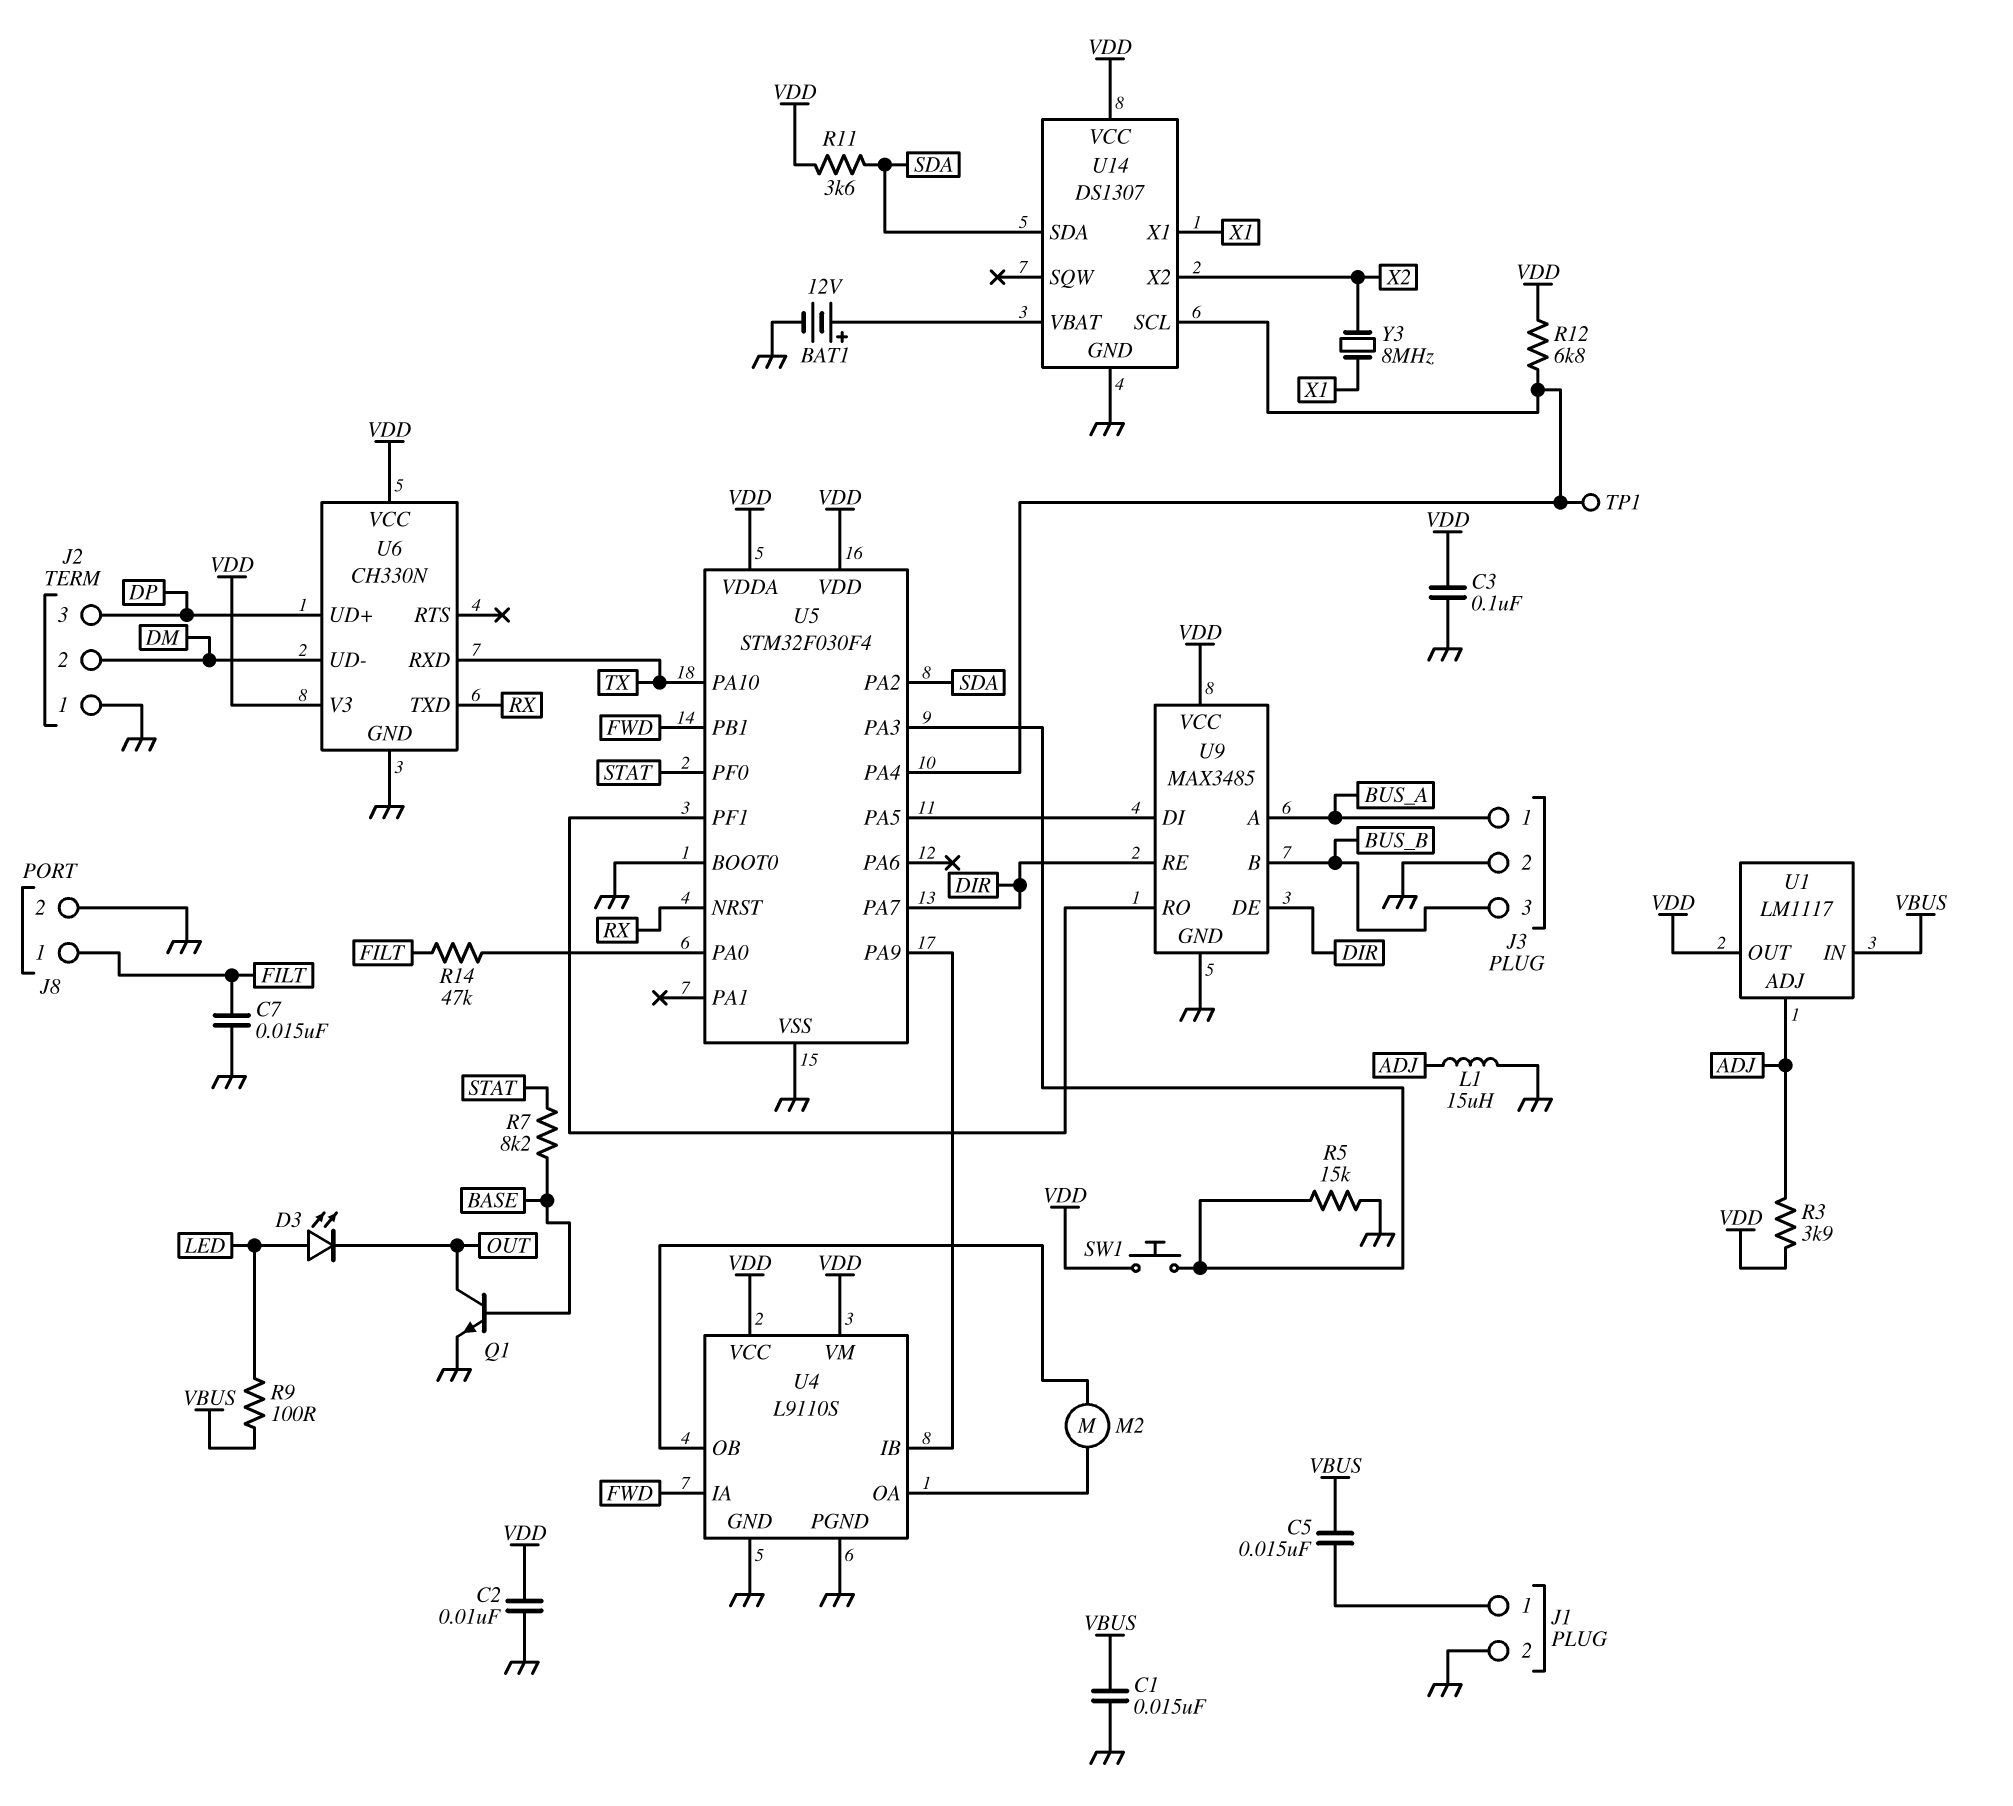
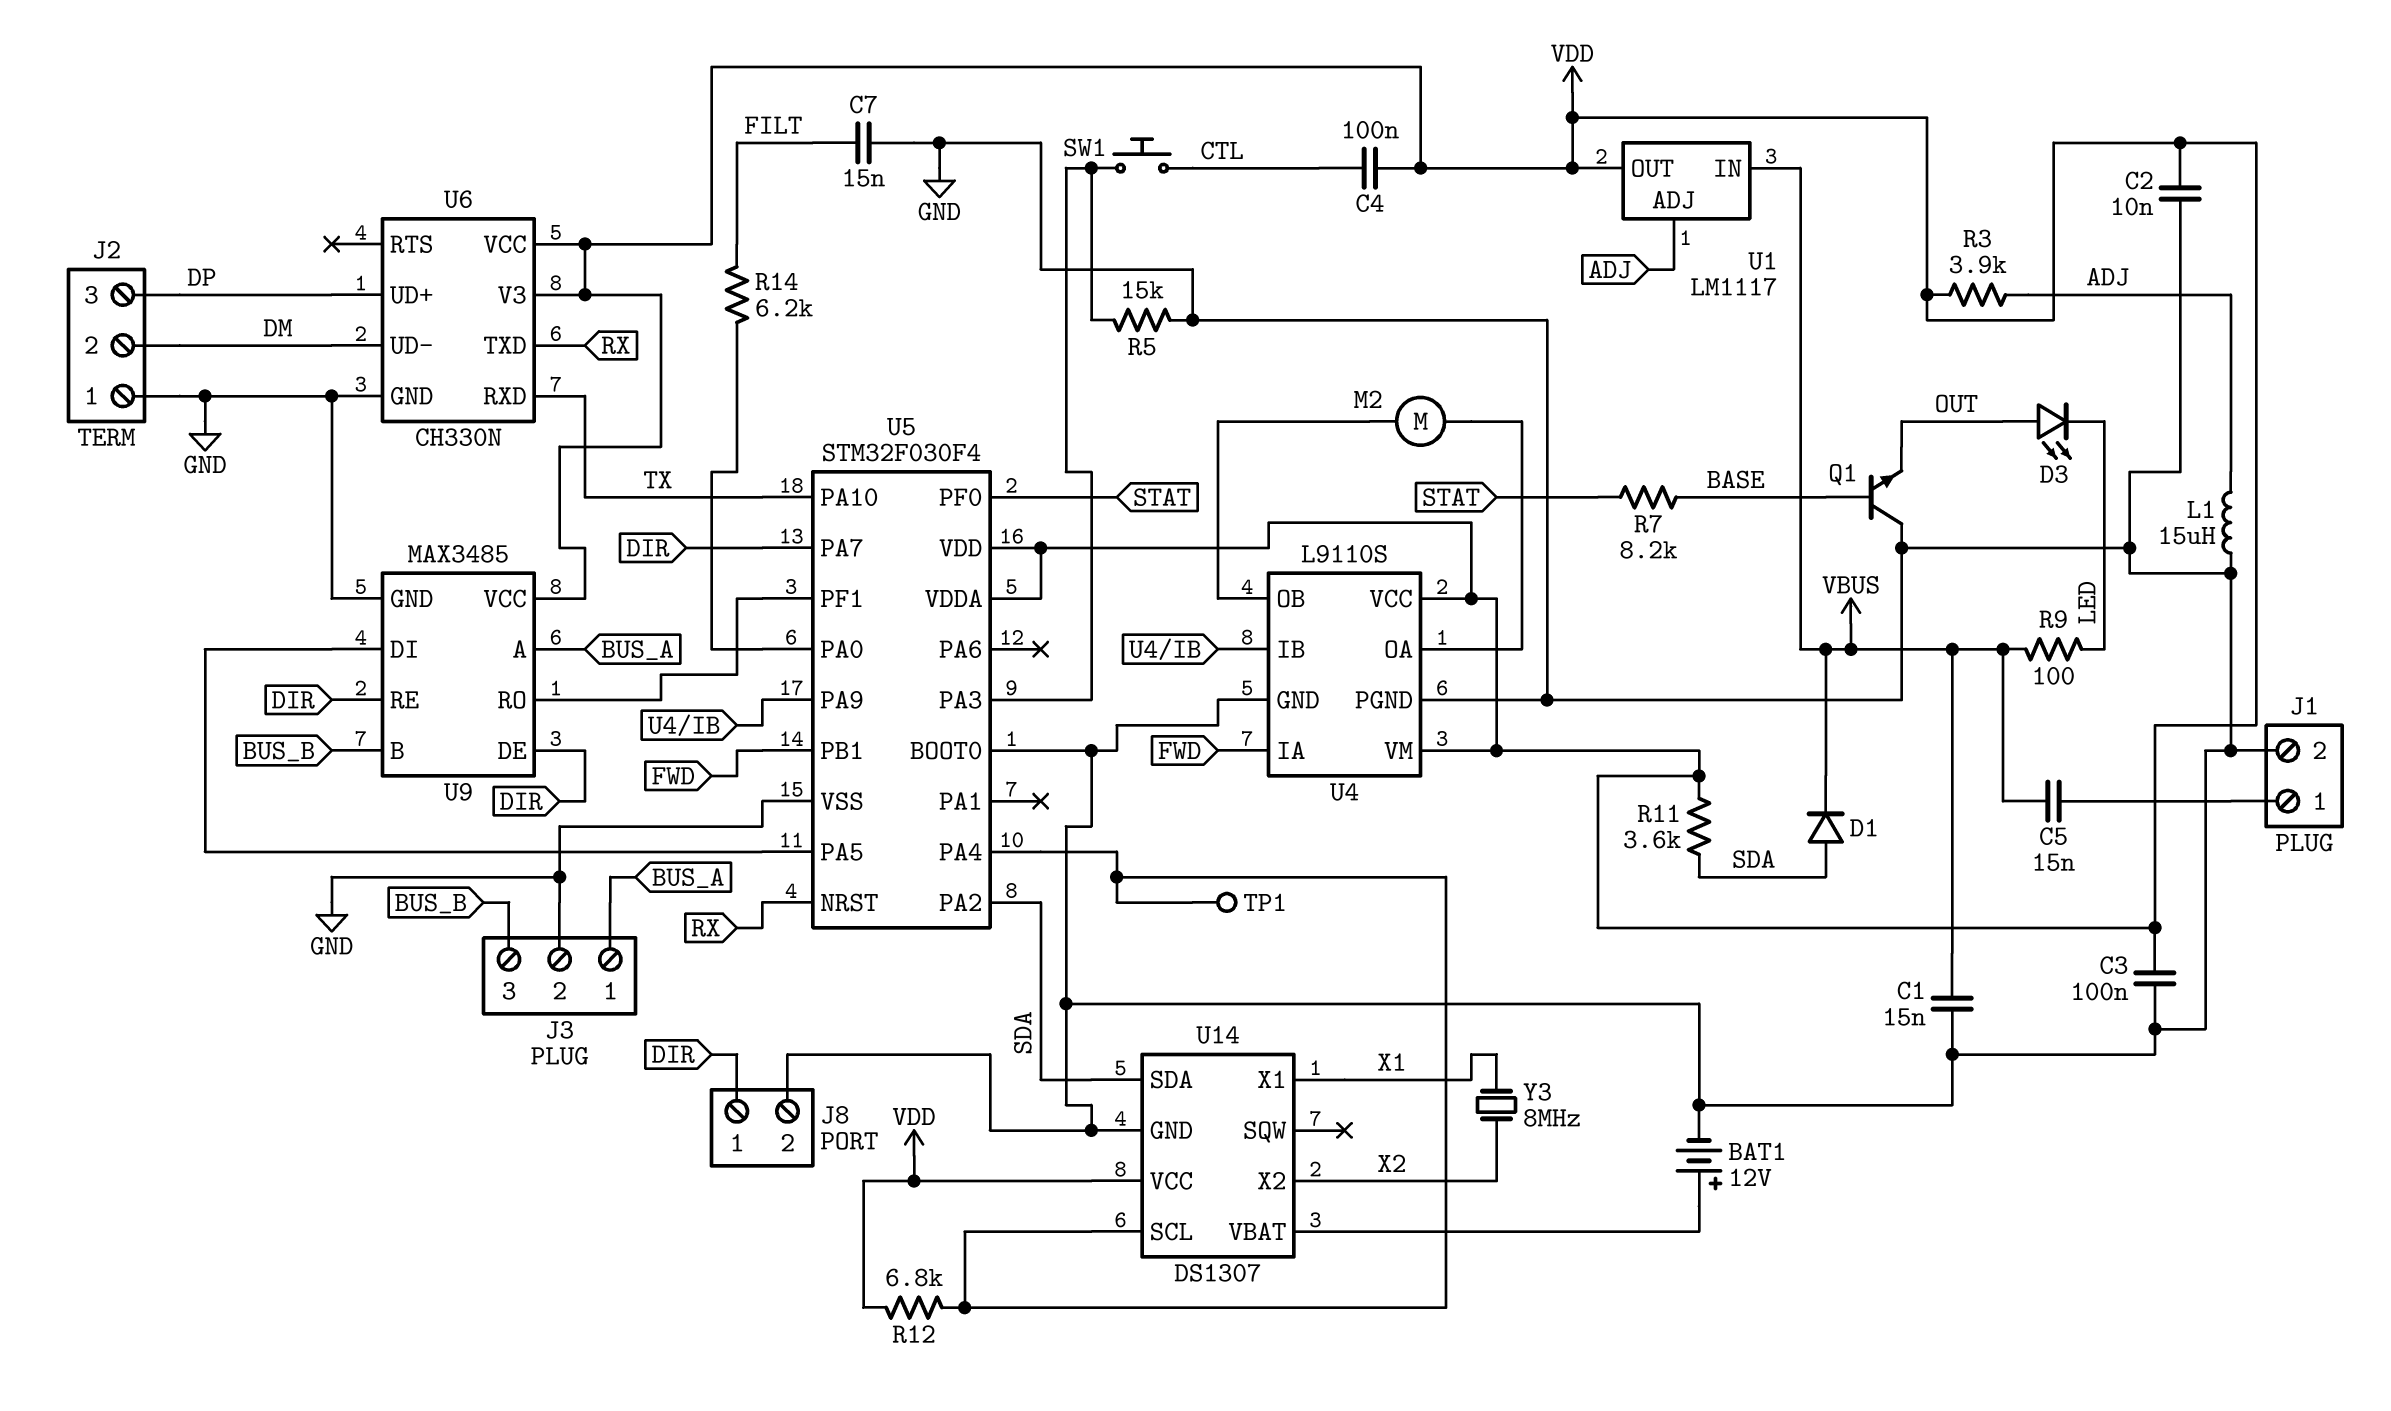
C4: none -> 100nF (CTL, VDD)
D1: none -> diode (A SDA, K VBUS)
D3: LED (A LED, K OUT) -> LED (A OUT, K LED)
J8 pin 1: FILT -> DIR
Q1: NPN (B BASE, C OUT, E GND) -> NPN (B BASE, C GND, E OUT)
R14: 47k (FILT, U5/PA0) -> 6.2k (FILT, U5/PA0)
SW1: button (U5/PA3, VDD) -> button (CTL, U5/PA3)

